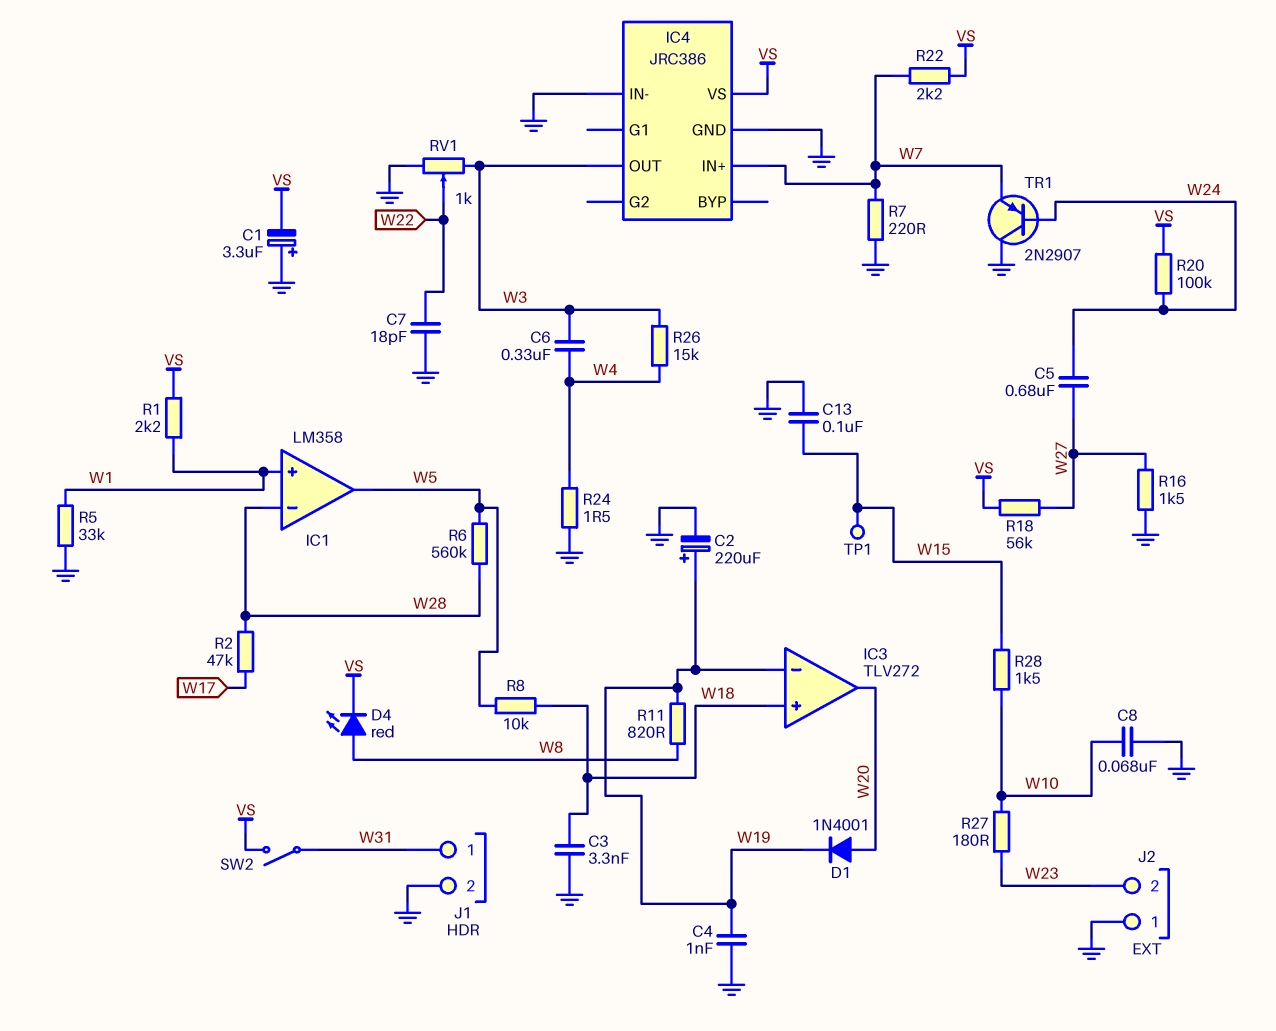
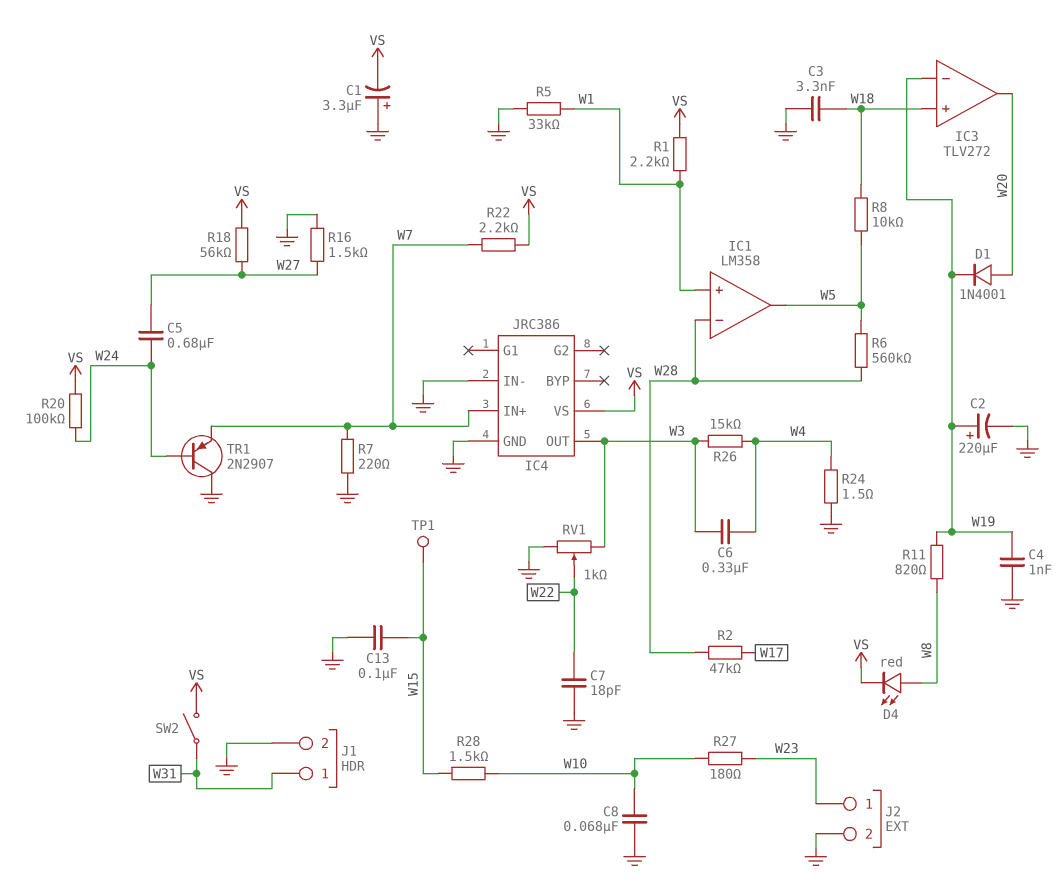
J2 pin 1: GND -> W23
J2 pin 2: W23 -> GND

